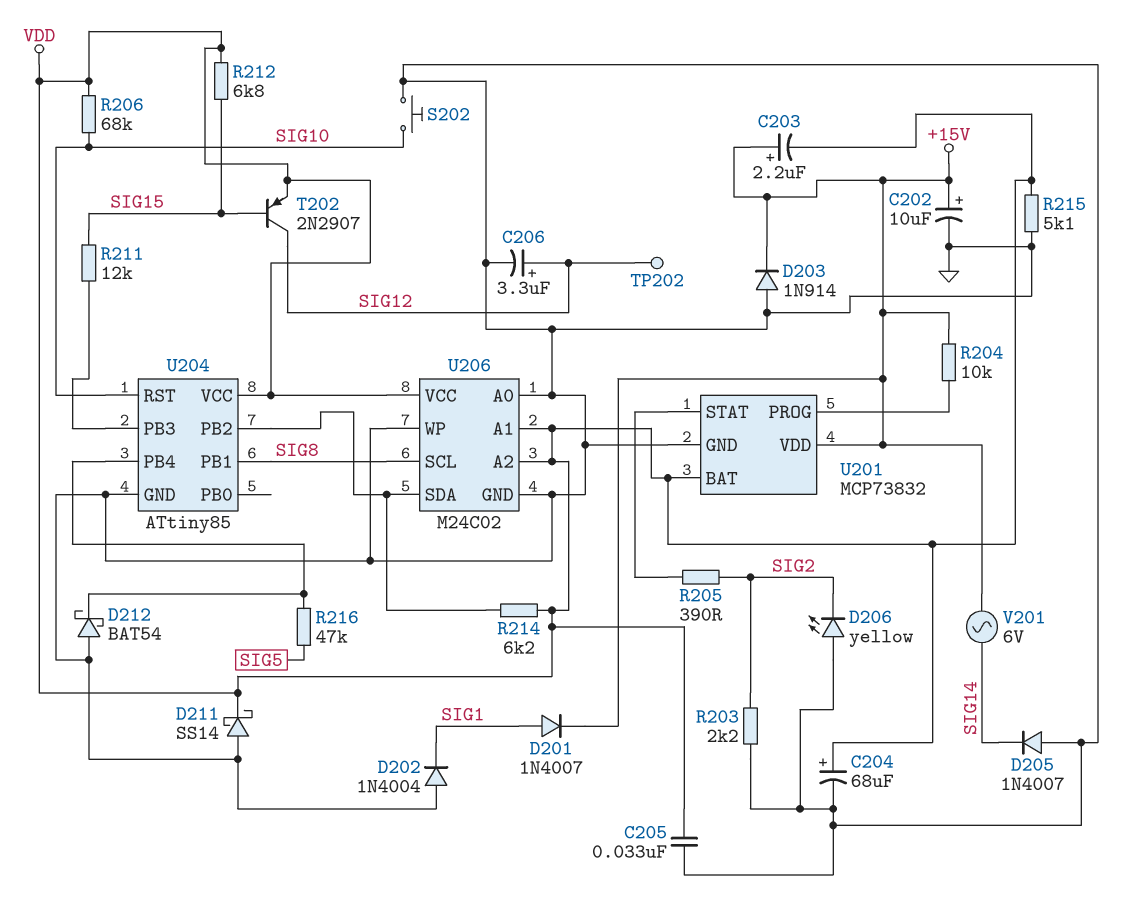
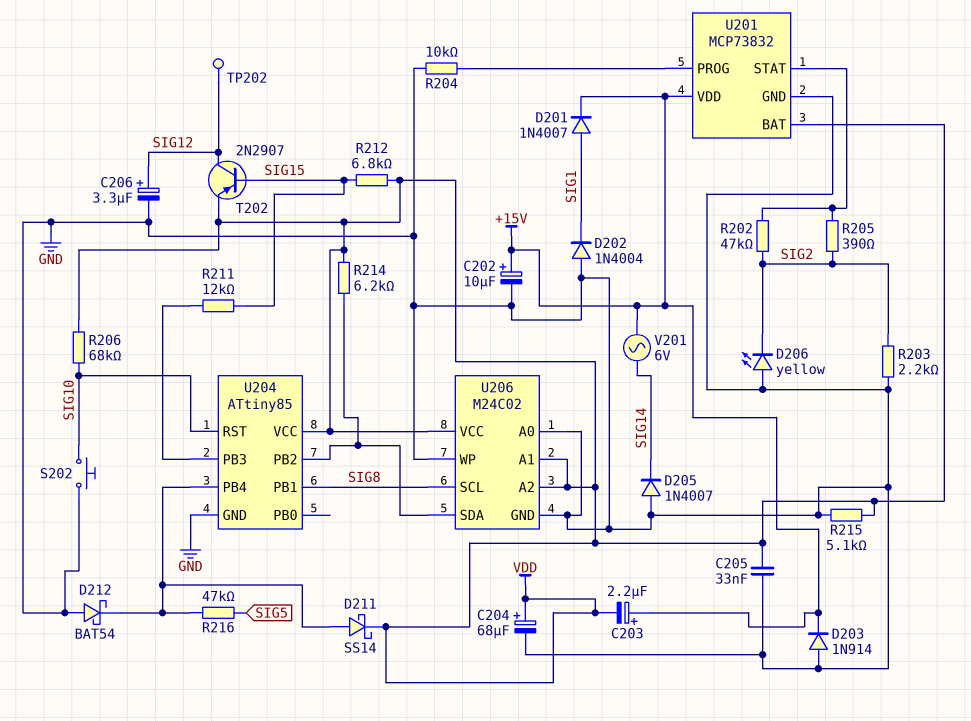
D211: schottky SS14 (A GND, K VDD) -> schottky SS14 (A U204/PB4, K VDD)
R202: none -> 47k (SIG2, U201/STAT)
R204: 10k (+15V, U201/PROG) -> 10k (GND, U201/PROG)

